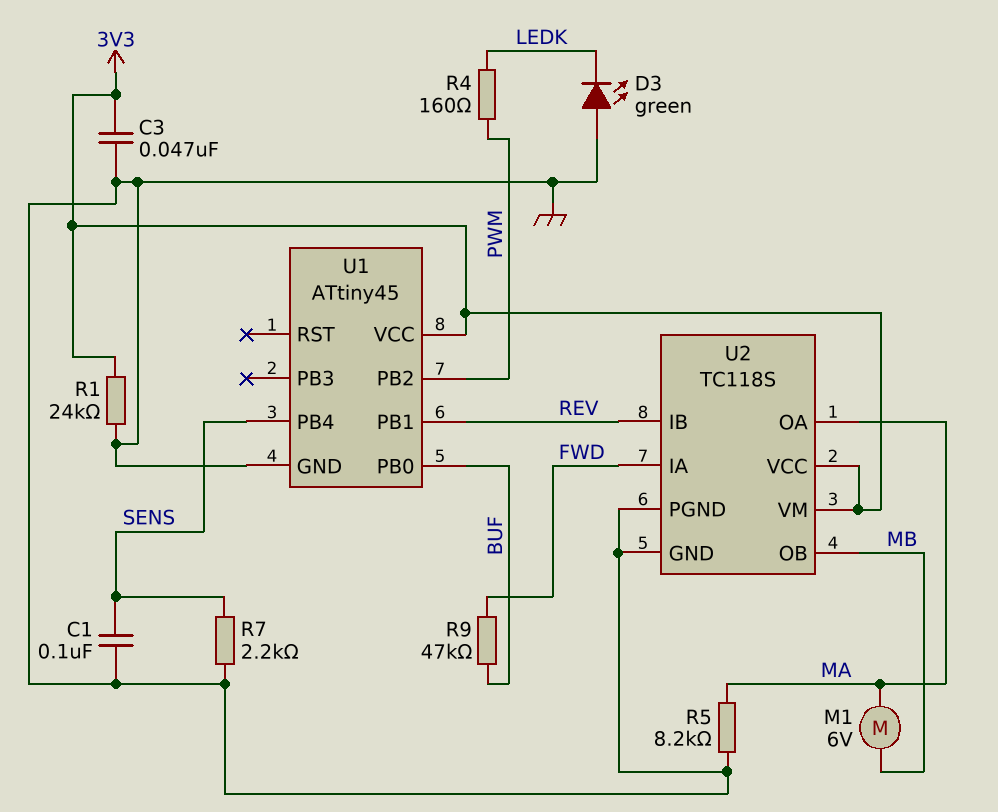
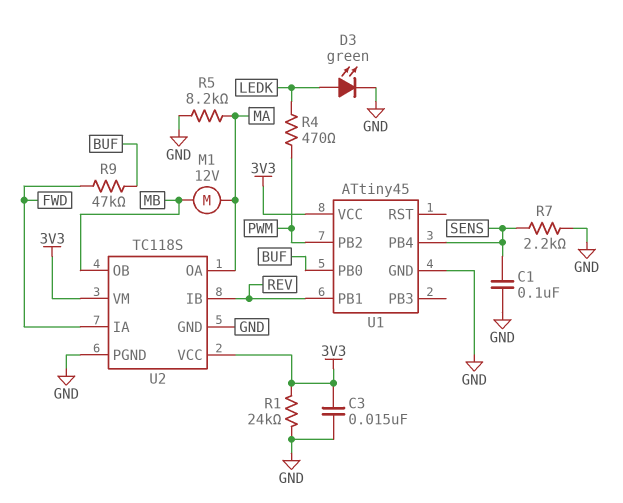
C3: 47nF (3V3, GND) -> 15nF (3V3, GND)
D3: LED green (A GND, K LEDK) -> LED green (A LEDK, K GND)
M1: motor 6V (MA, MB) -> motor 12V (MA, MB)
R4: 160 (LEDK, PWM) -> 470 (LEDK, PWM)

